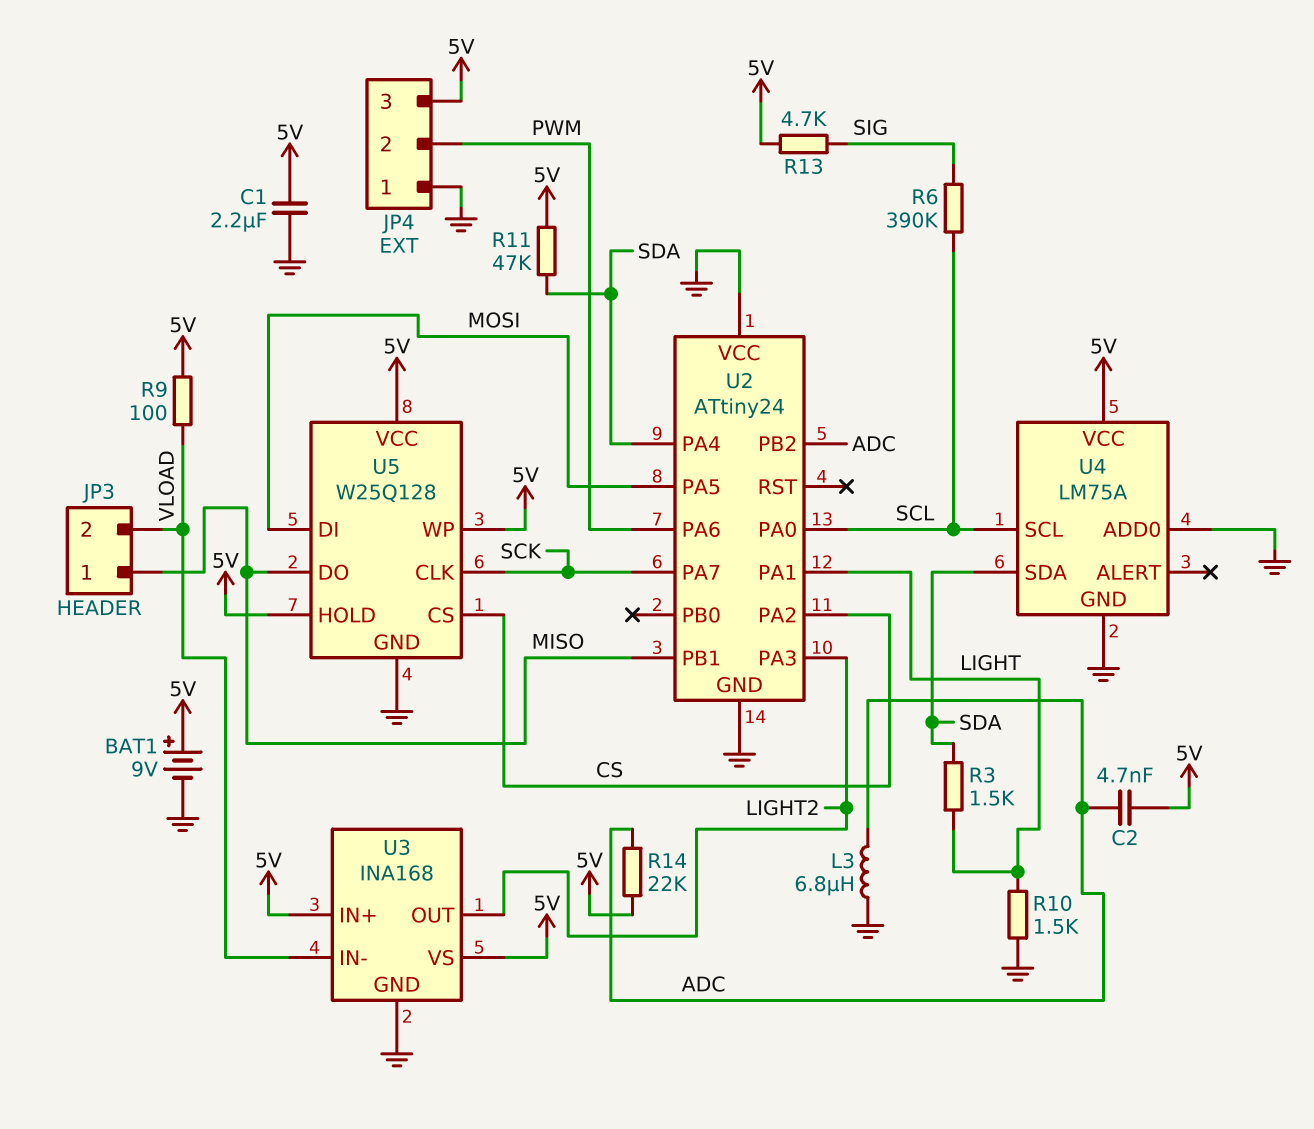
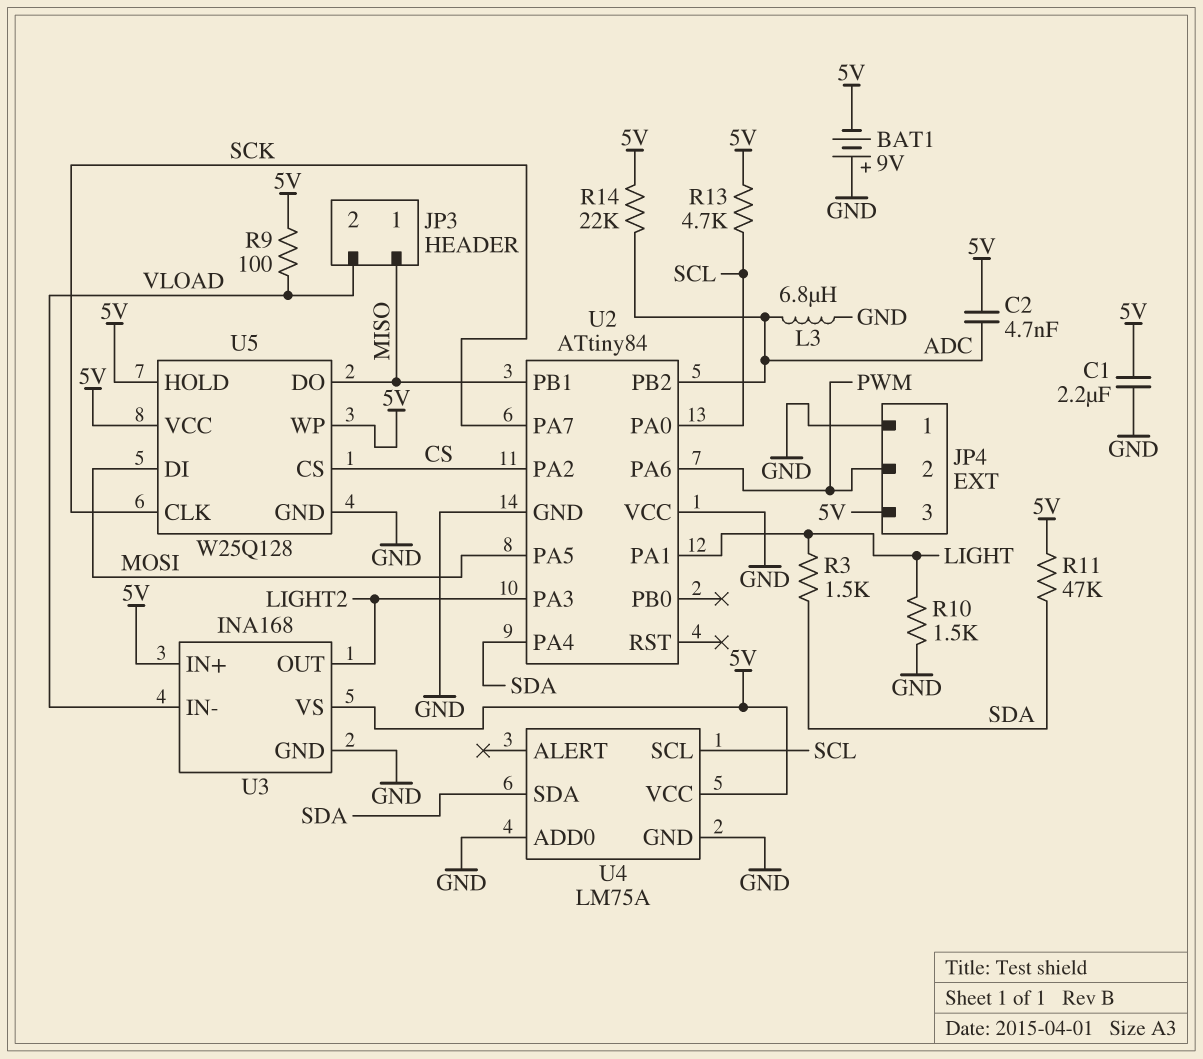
BAT1: 9V (plus 5V, minus GND) -> 9V (plus GND, minus 5V)
R6: 390k (SCL, SIG) -> none
R13: 4.7k (5V, SIG) -> 4.7k (5V, SCL)
U2: ATtiny24 -> ATtiny84

